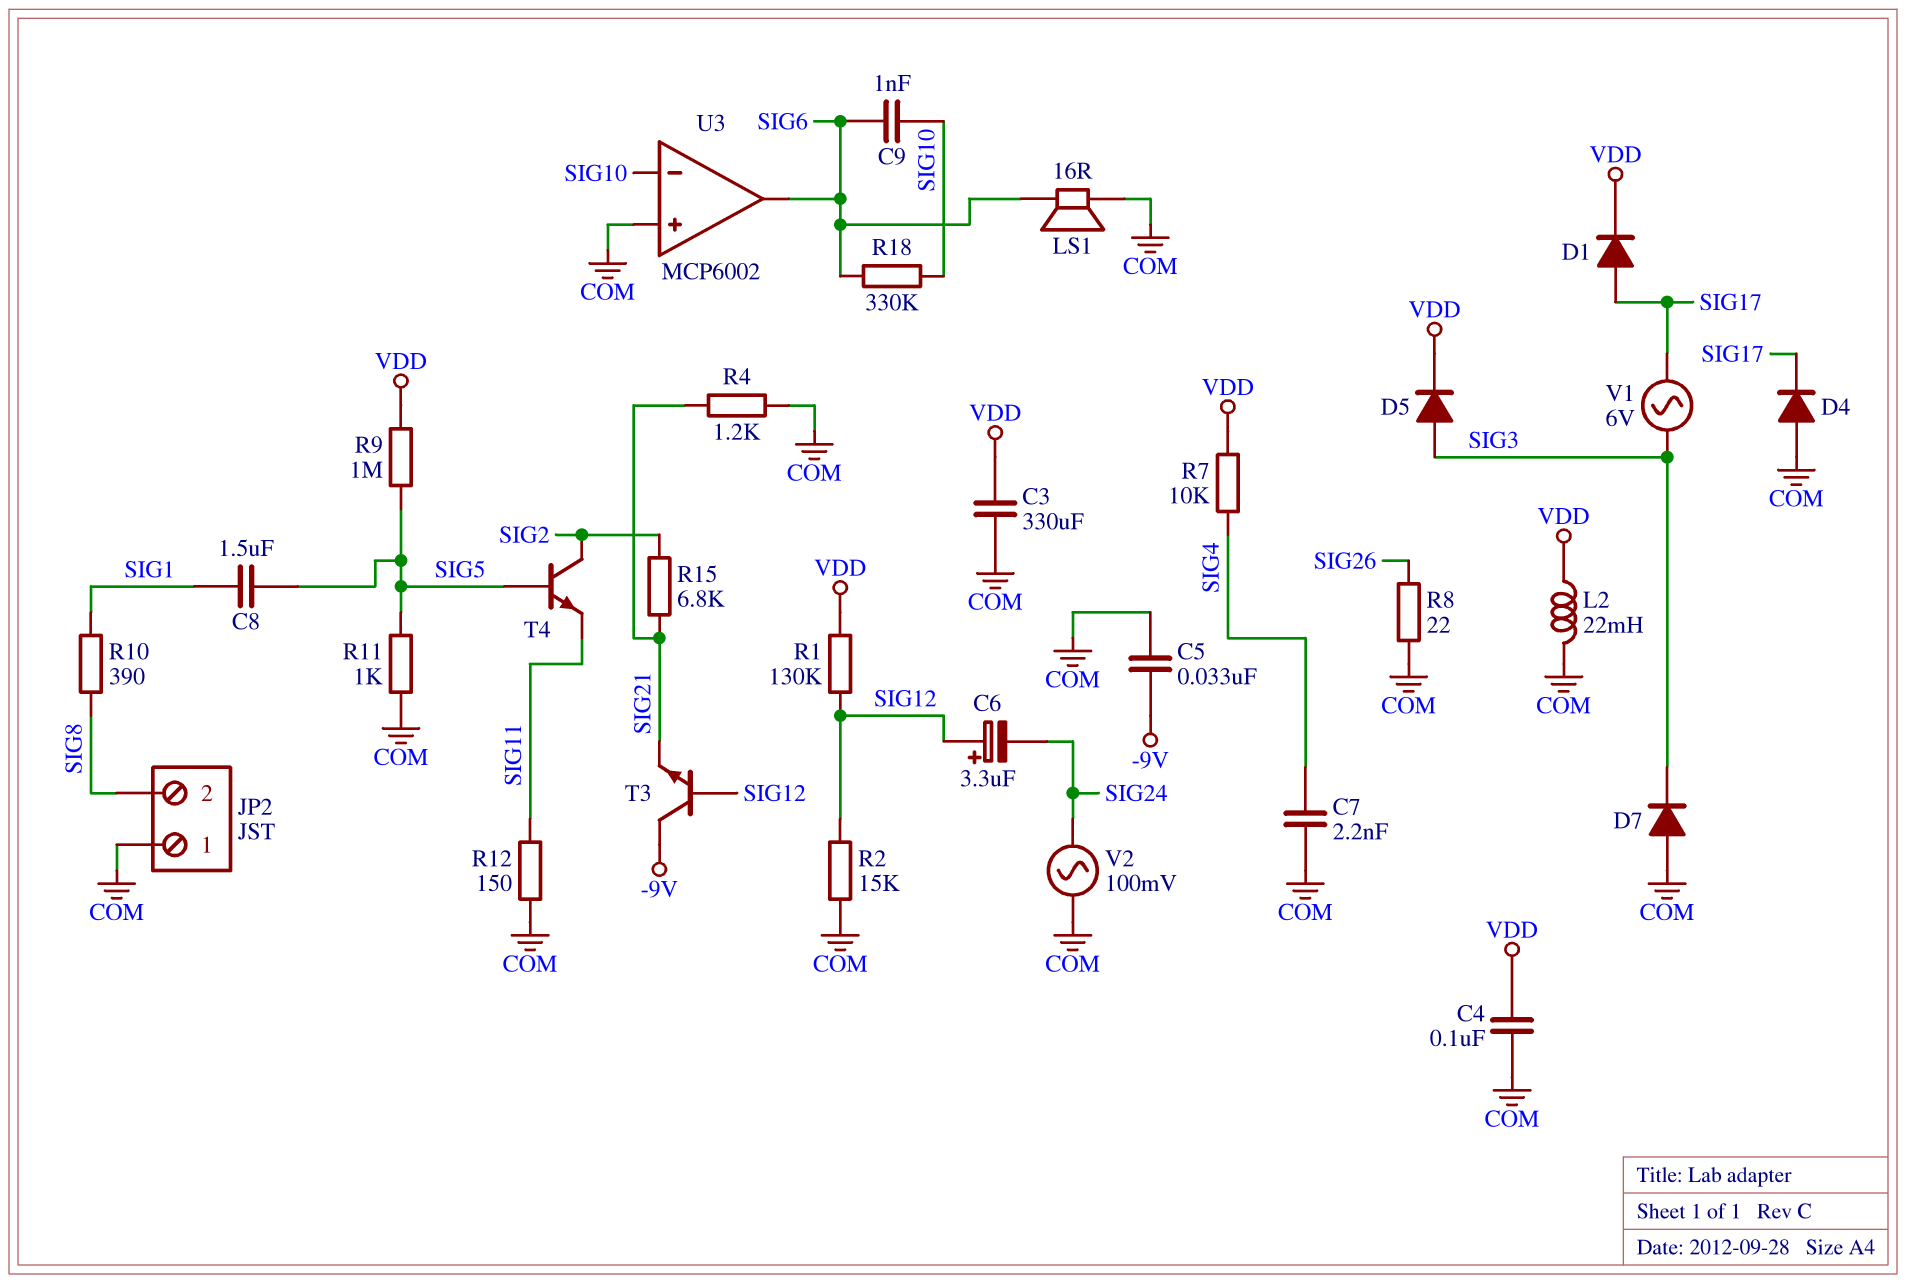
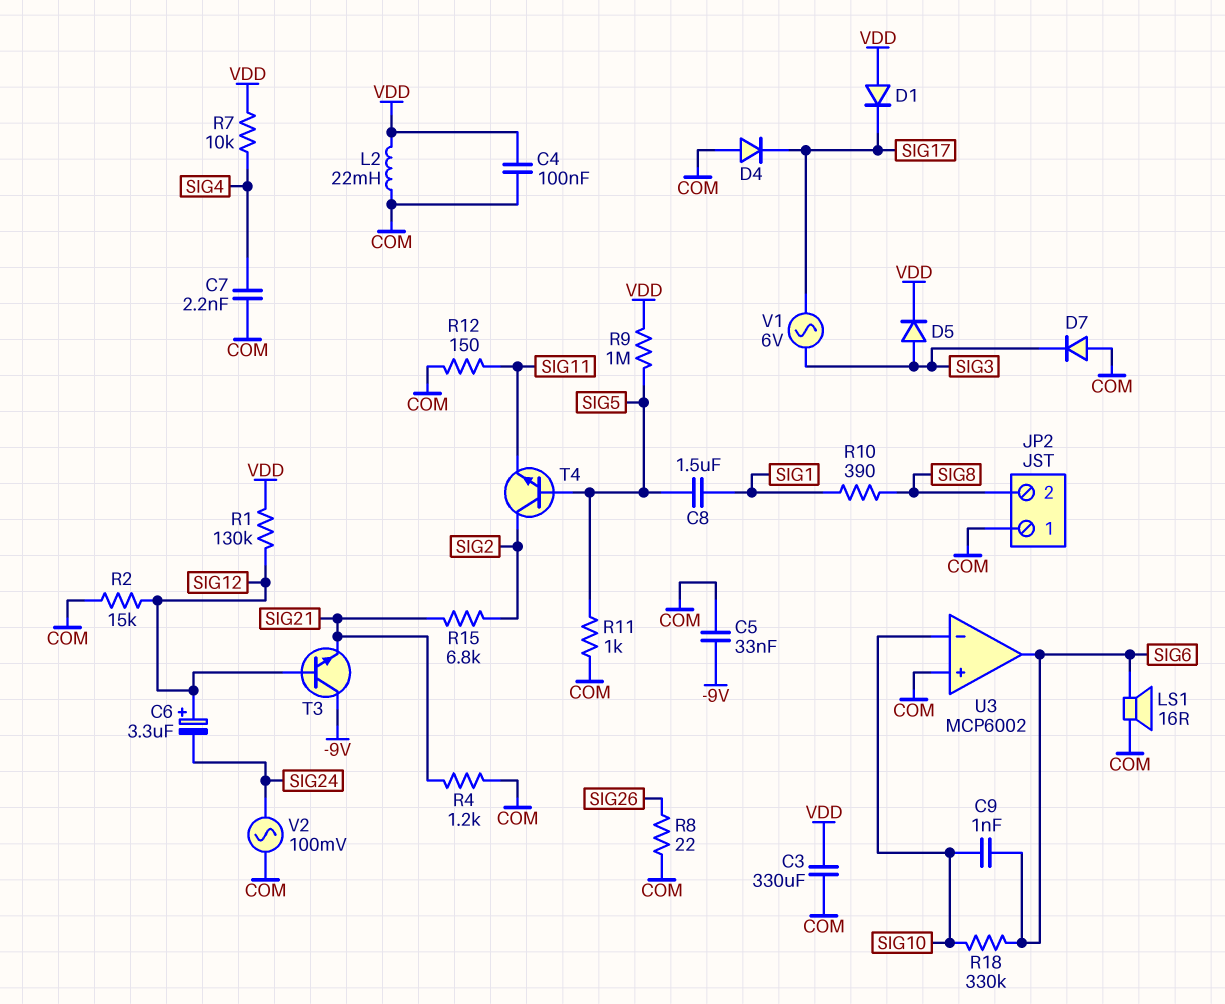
D1: diode (A SIG17, K VDD) -> diode (A VDD, K SIG17)

